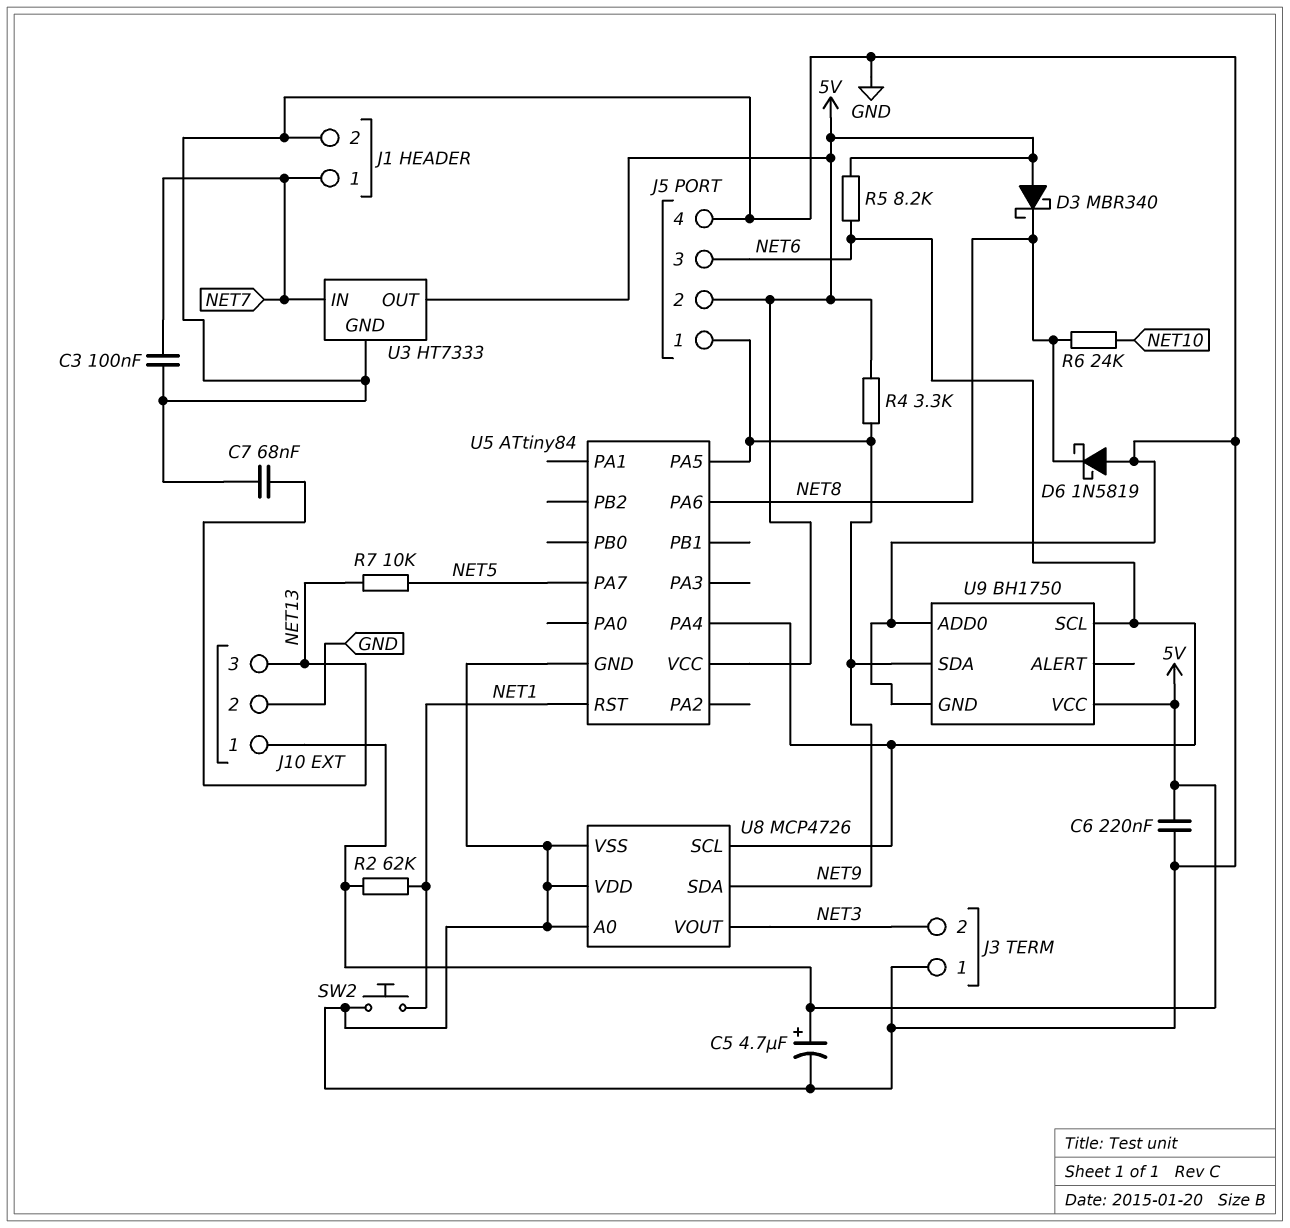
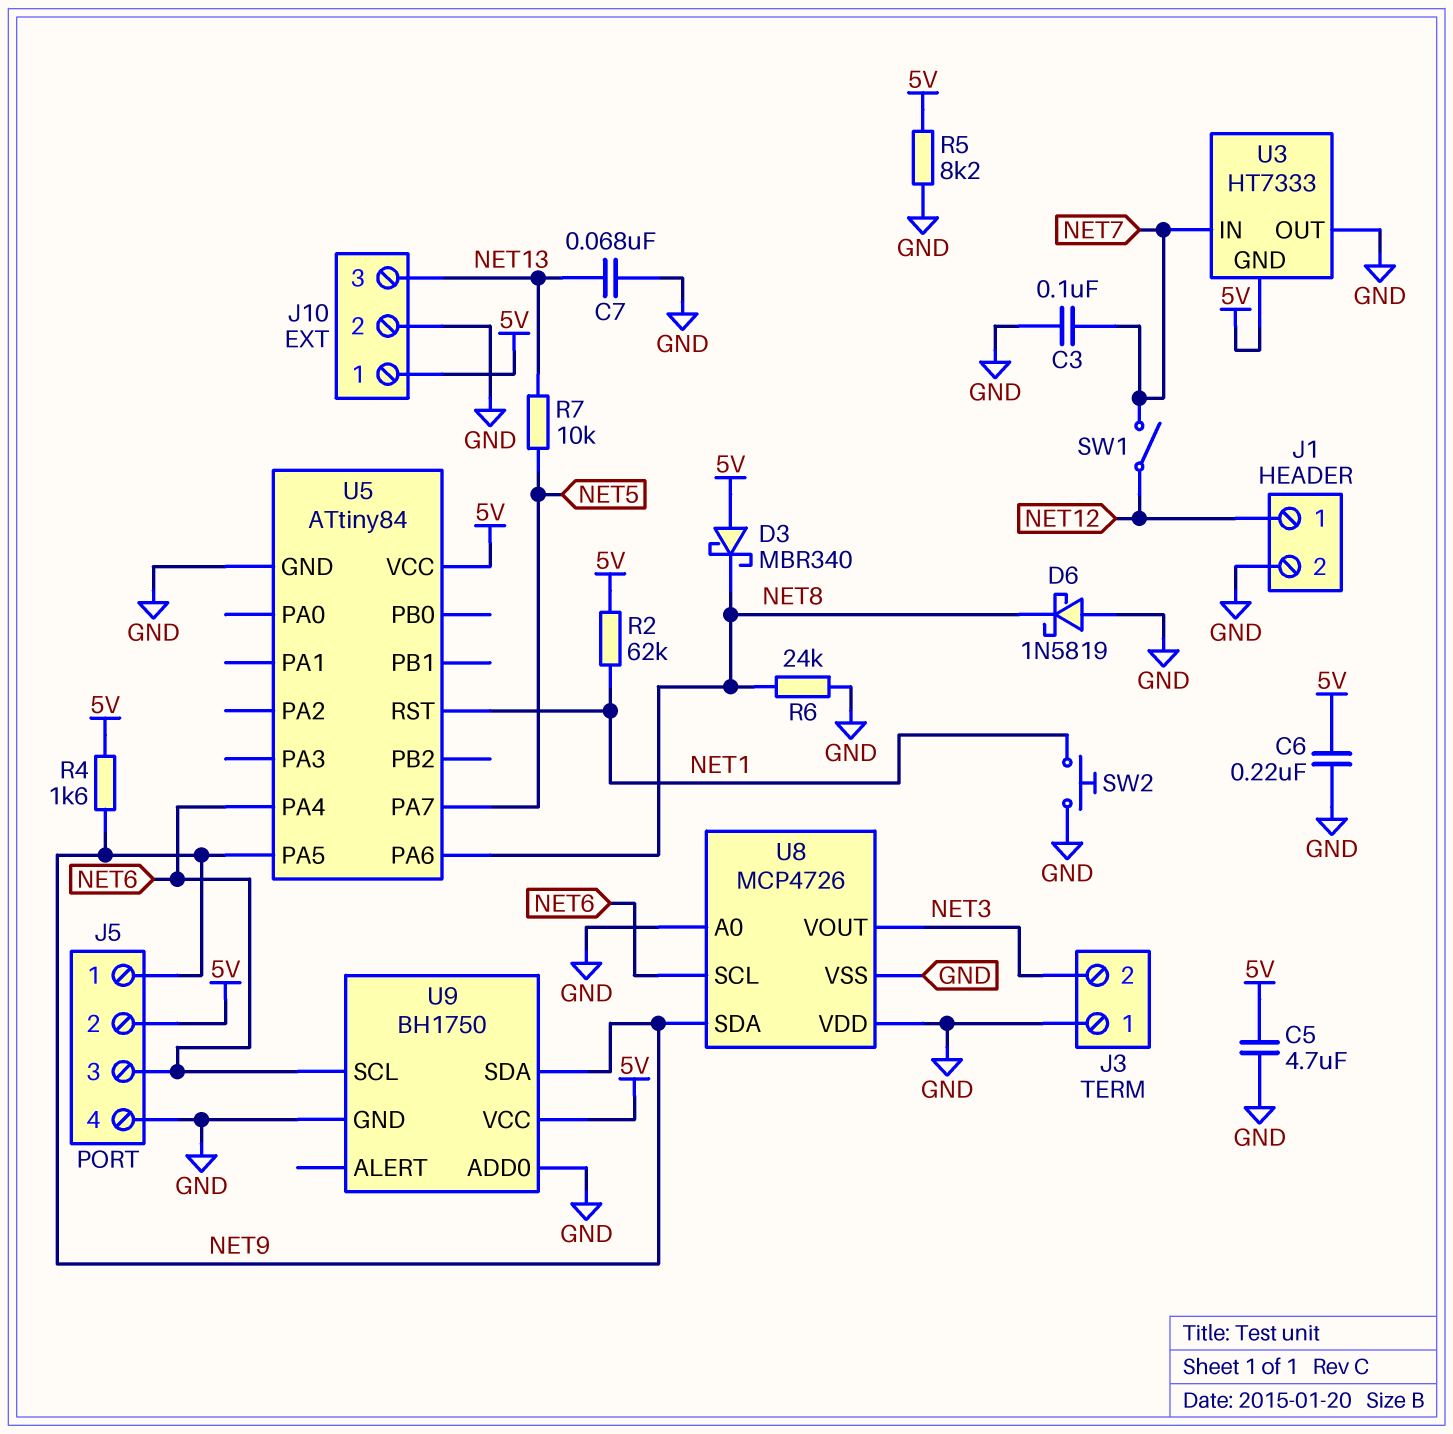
C5: 4.7uF (plus 5V, minus GND) -> 4.7uF (5V, GND)
J1 pin 1: NET7 -> NET12
R4: 3.3k (5V, NET9) -> 1.6k (5V, NET9)
R5: 8.2k (5V, NET6) -> 8.2k (5V, GND)
R6: 24k (NET8, NET10) -> 24k (GND, NET8)
SW1: none -> switch (NET7, NET12)
U3 pin GND: GND -> 5V
U3 pin OUT: 5V -> GND

